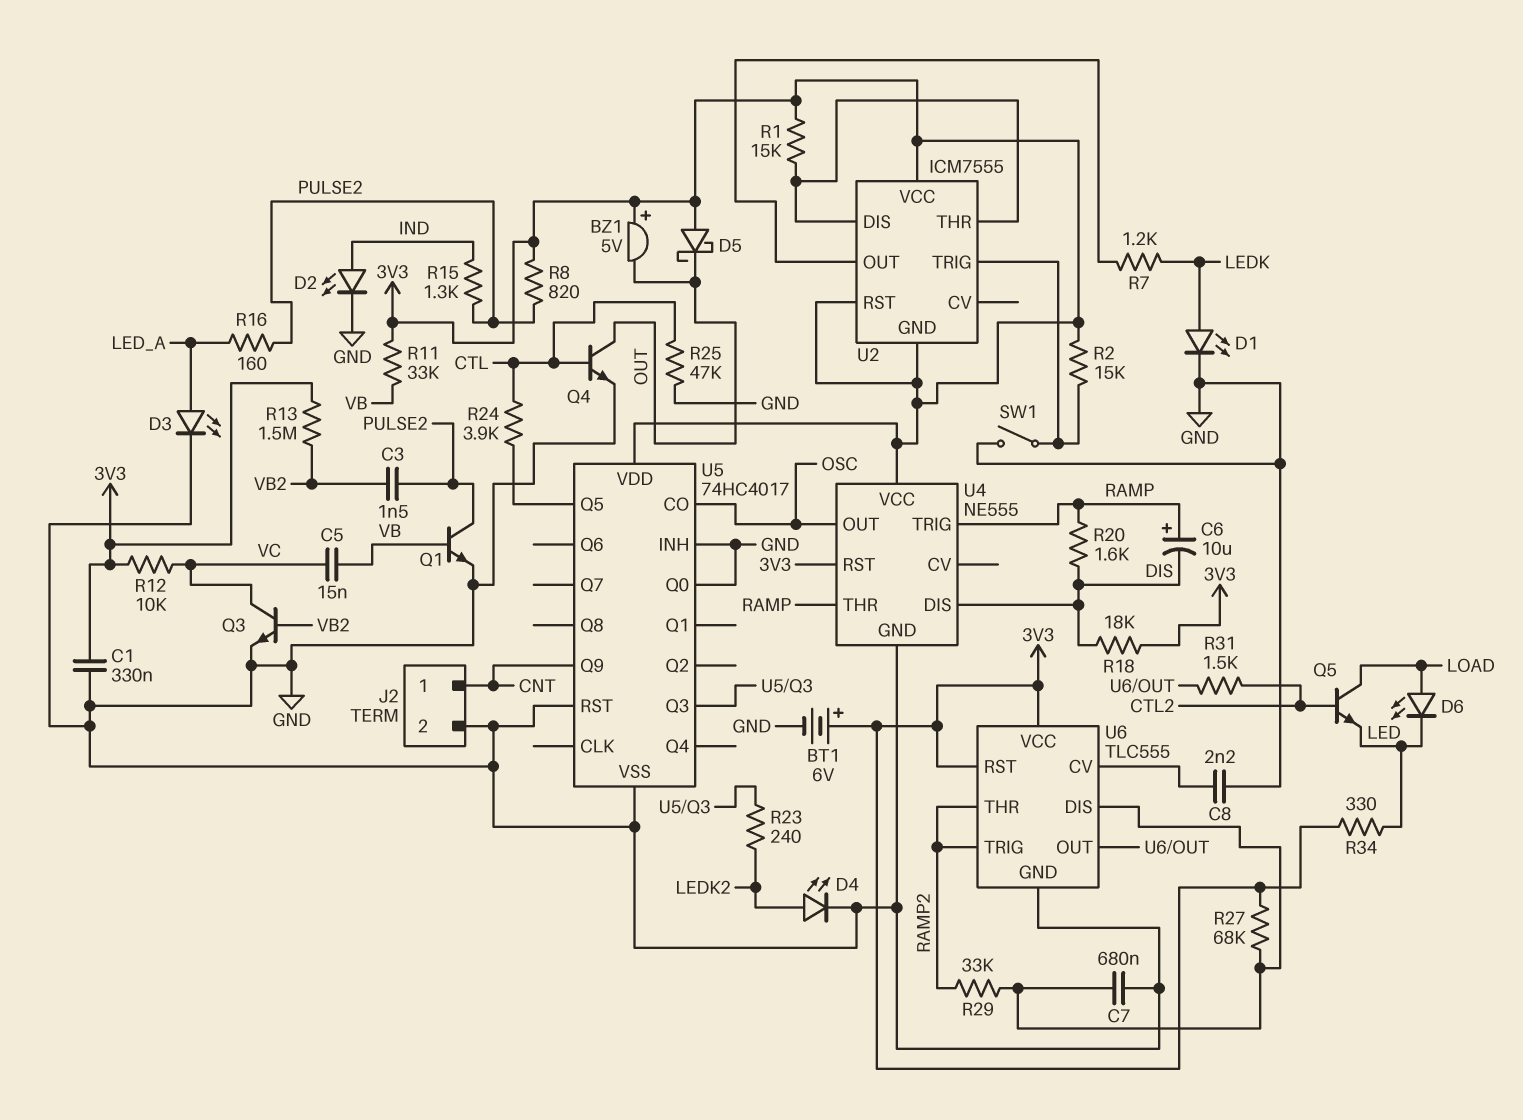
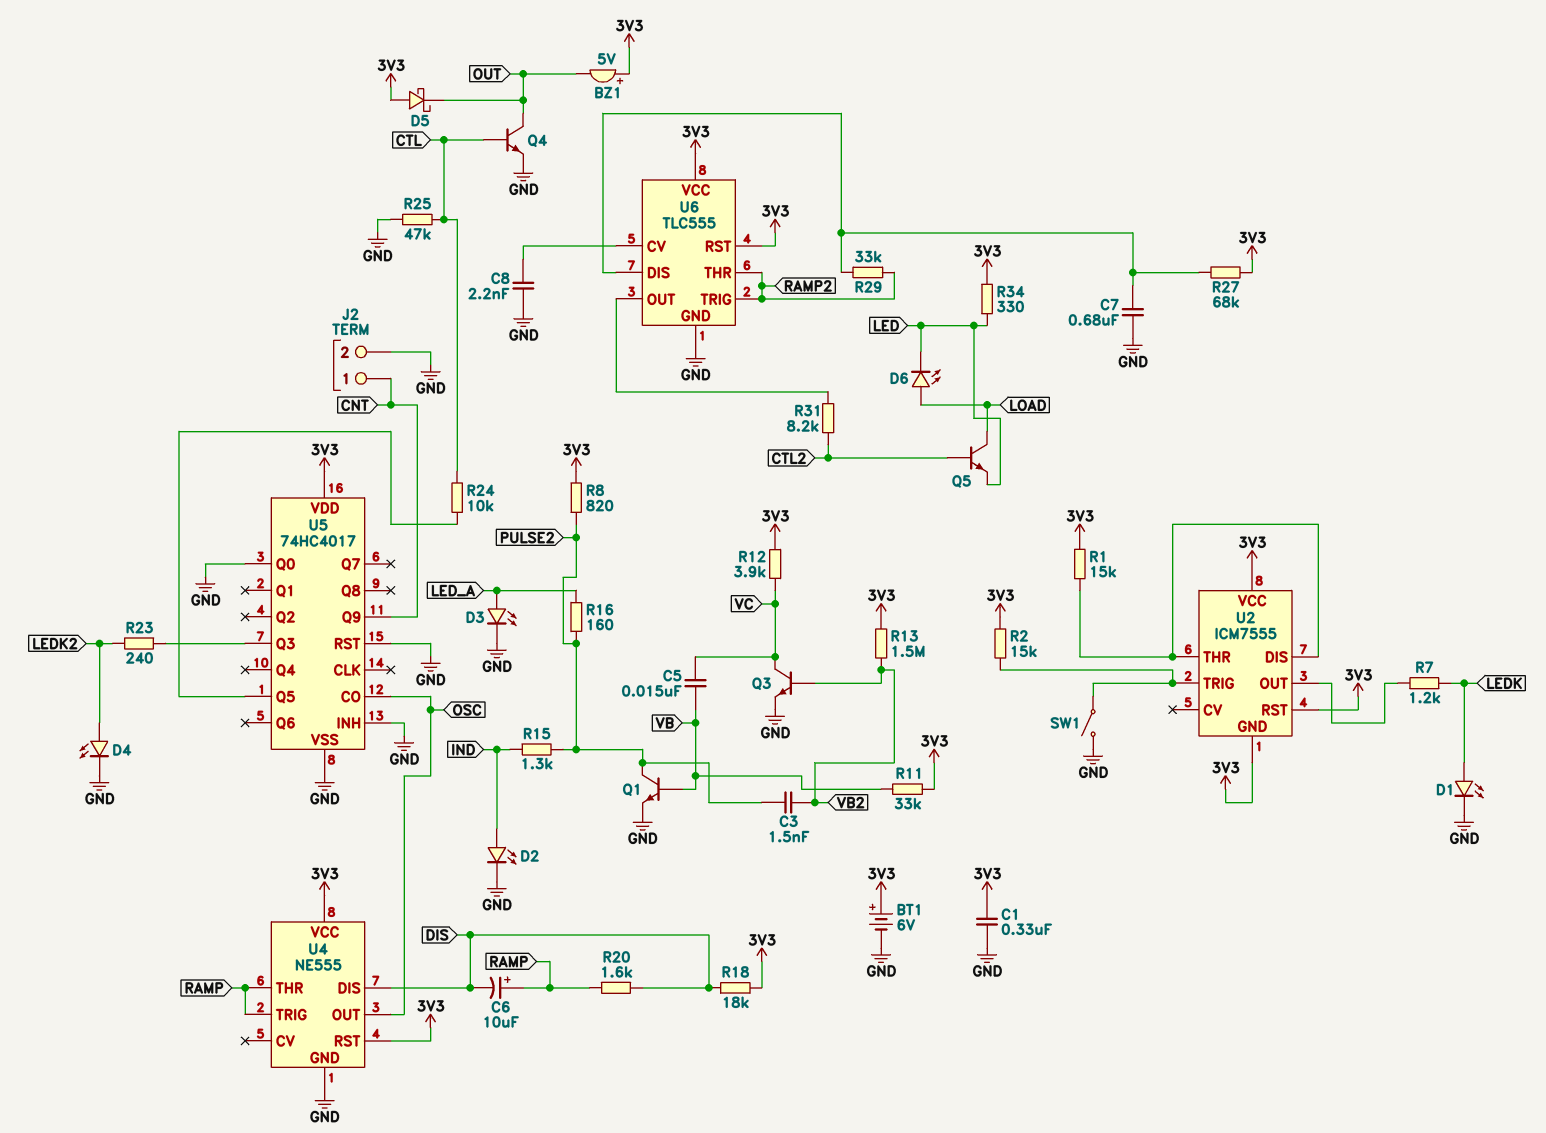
R12: 10k (3V3, VC) -> 3.9k (3V3, VC)
R24: 3.9k (CTL, U5/Q5) -> 10k (CTL, U5/Q5)
R31: 1.5k (CTL2, U6/OUT) -> 8.2k (CTL2, U6/OUT)

